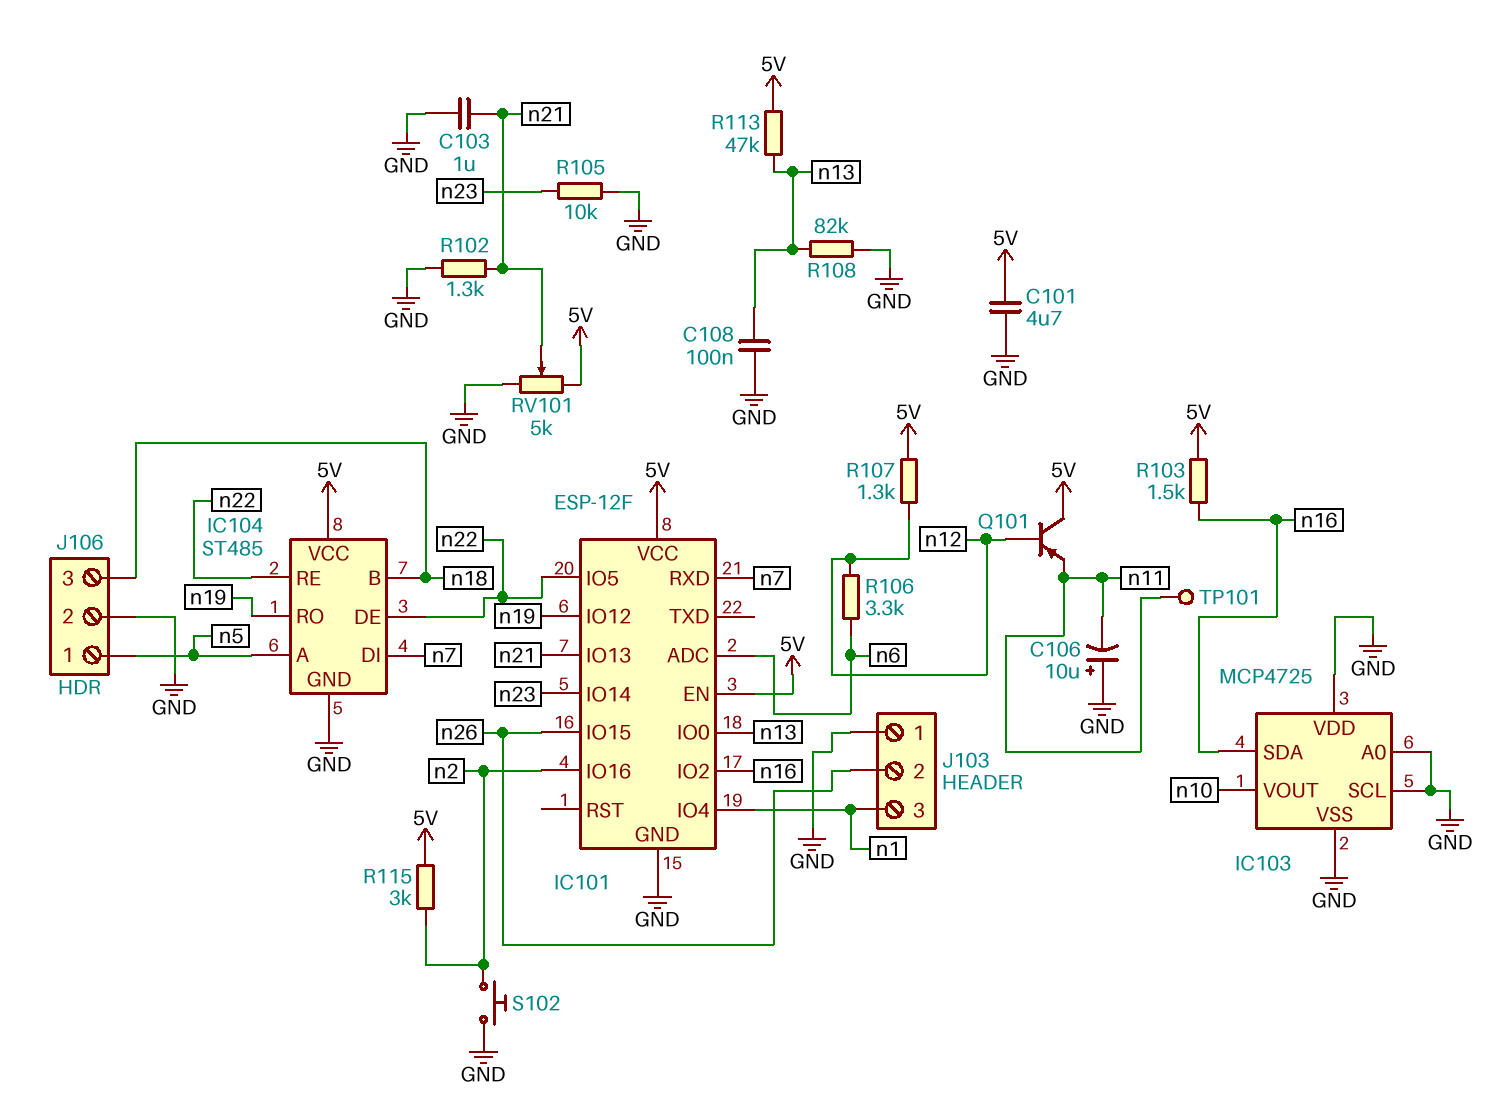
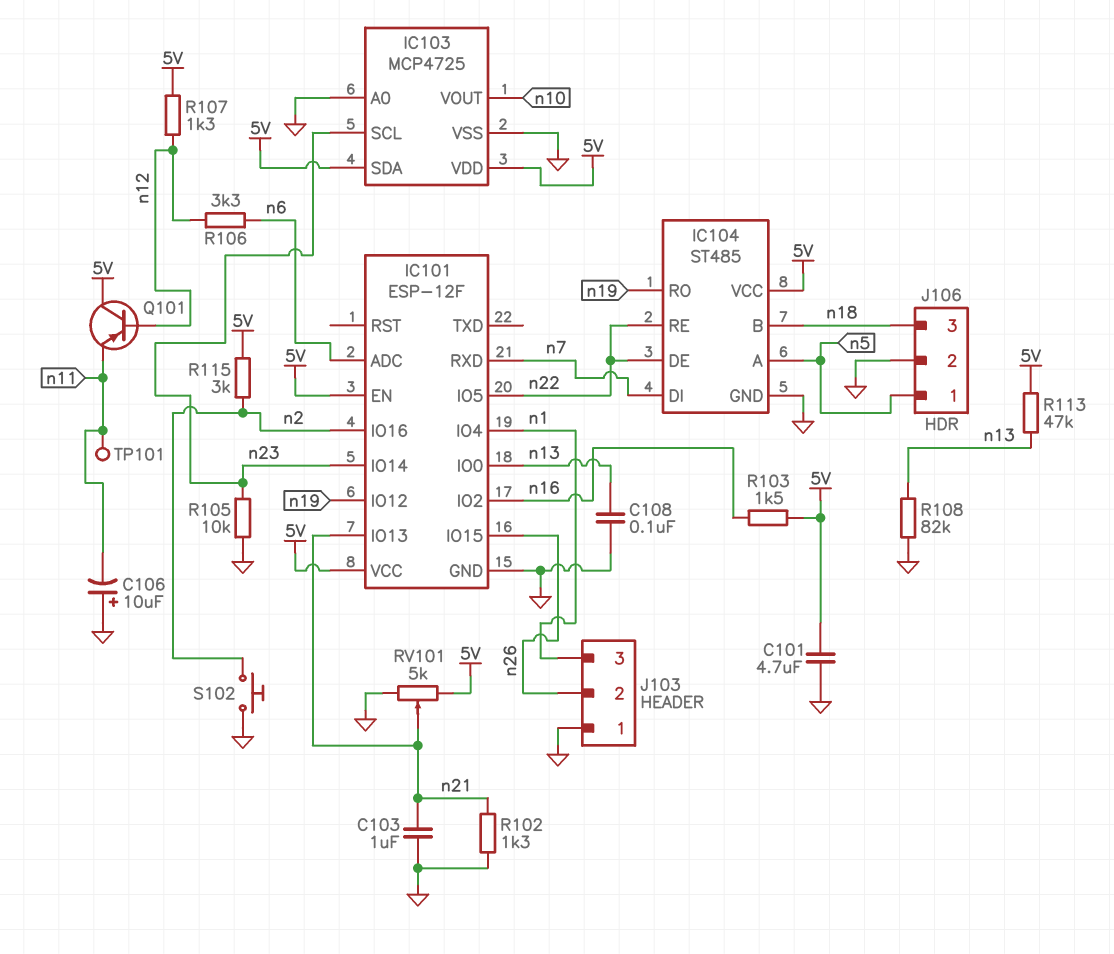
IC103 pin SCL: GND -> n23
IC103 pin SDA: n16 -> 5V
IC103 pin VDD: GND -> 5V

